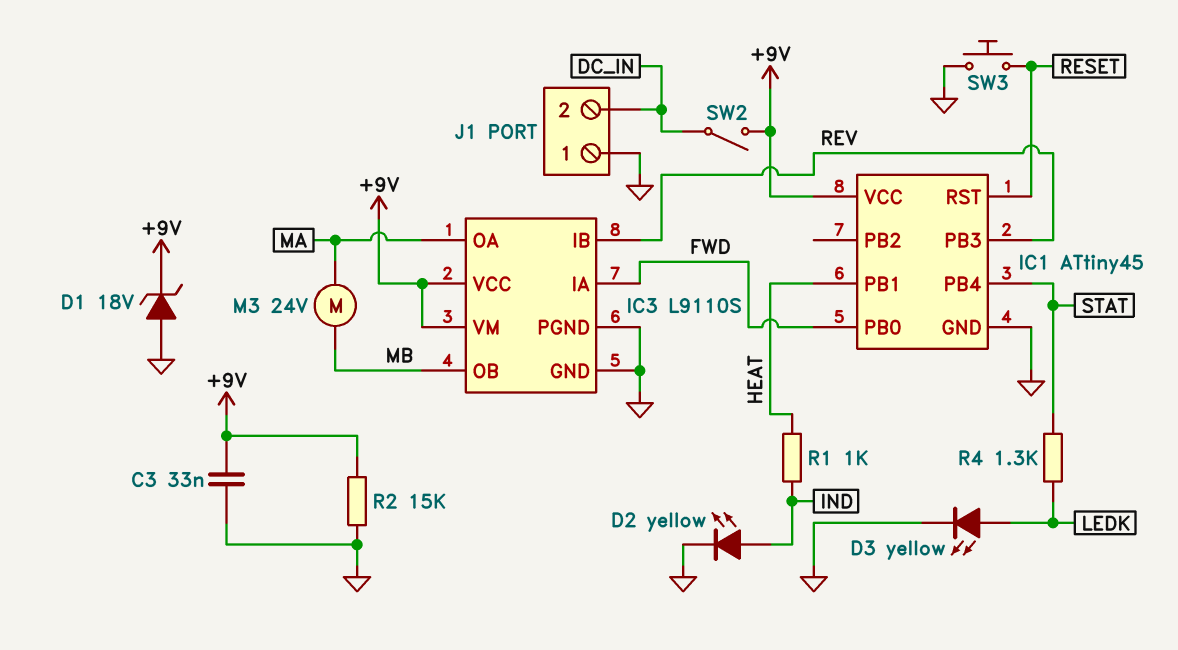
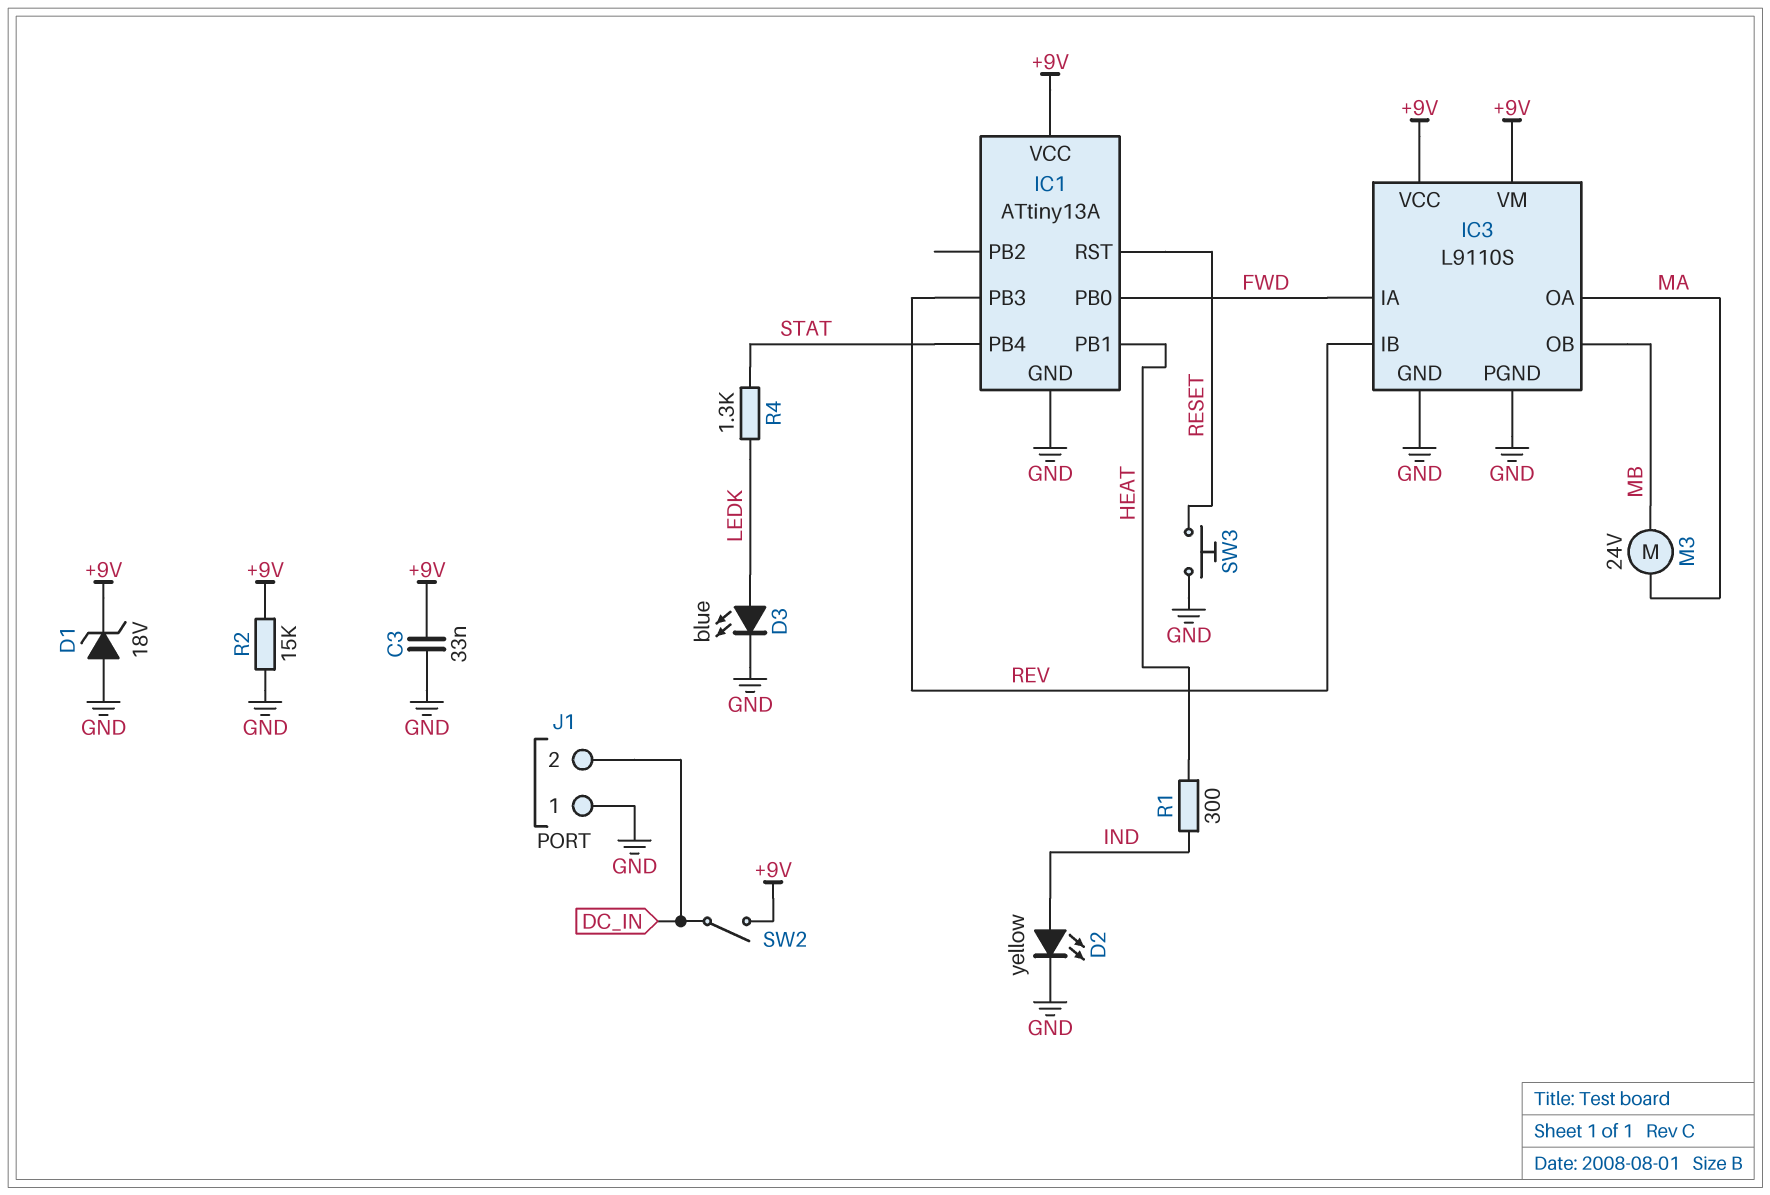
D3: LED yellow (A LEDK, K GND) -> LED blue (A LEDK, K GND)
IC1: ATtiny45 -> ATtiny13A
R1: 1k (HEAT, IND) -> 300 (HEAT, IND)

